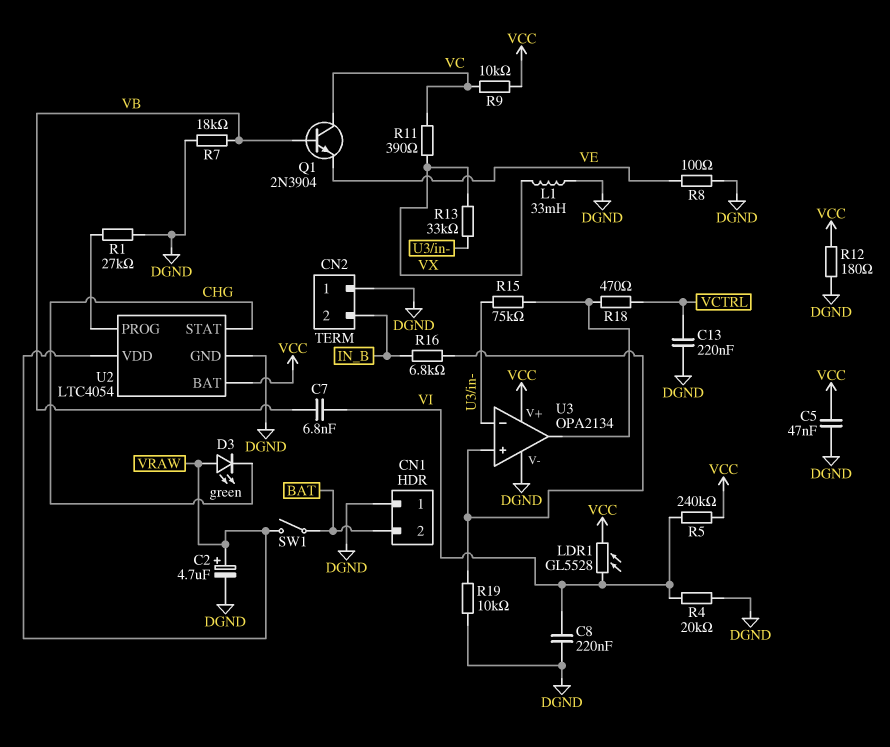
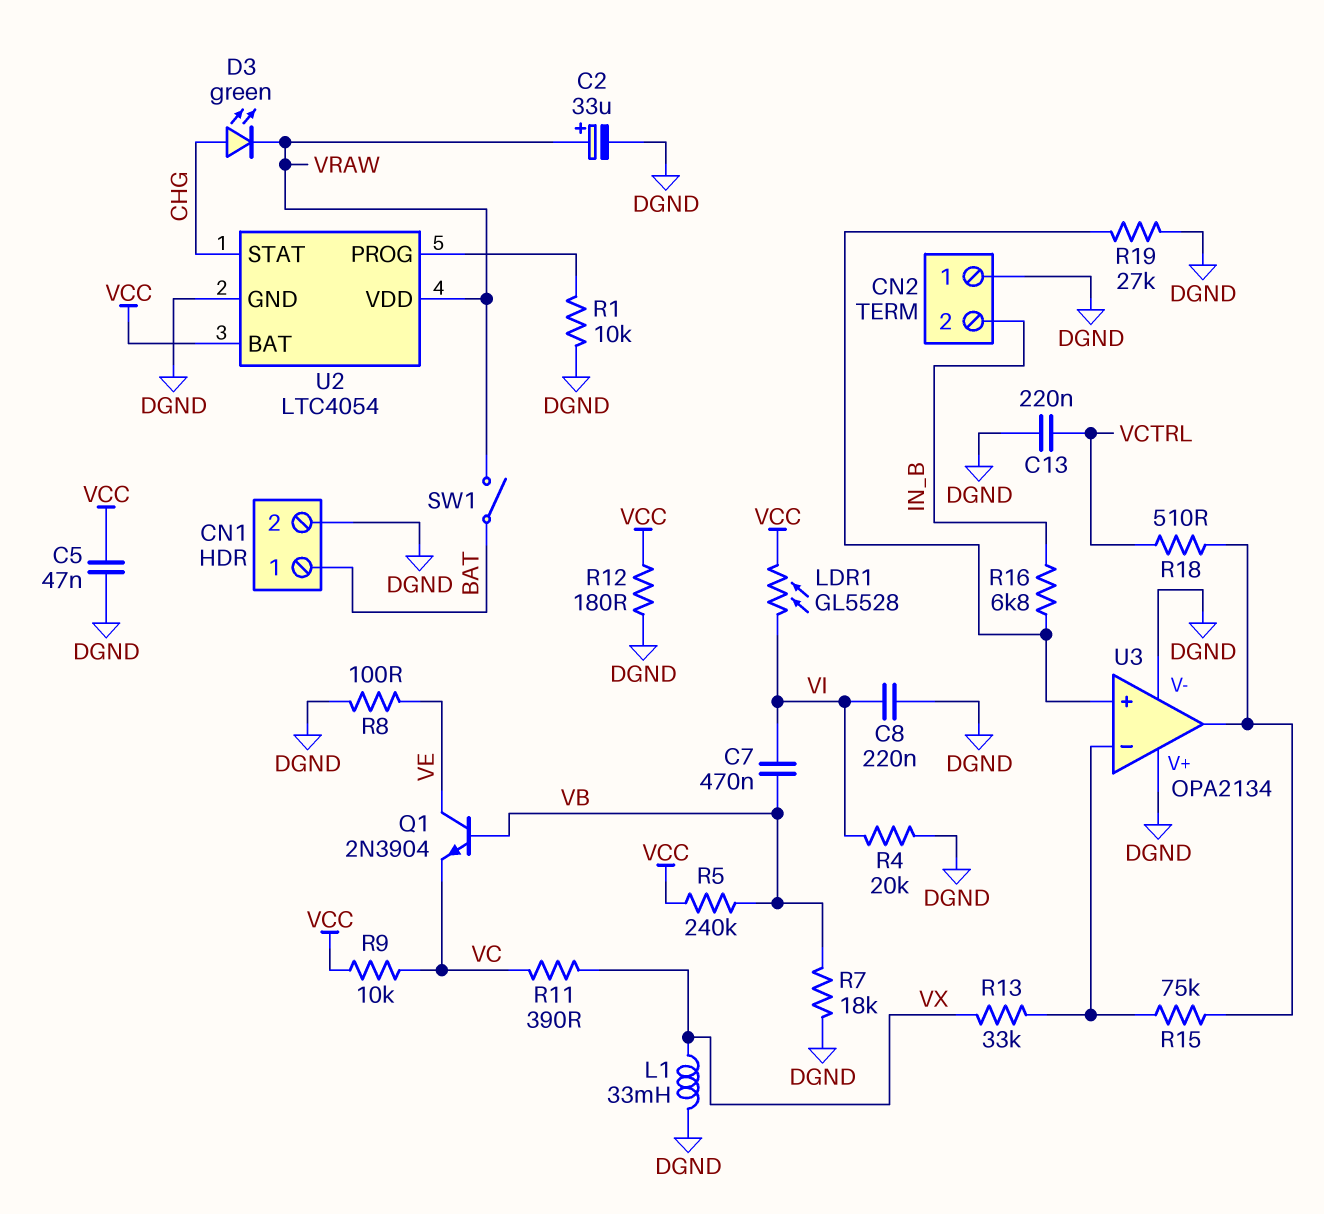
C2: 4.7uF (plus VRAW, minus DGND) -> 33uF (plus VRAW, minus DGND)
C7: 6.8nF (VB, VI) -> 470nF (VB, VI)
CN1 pin 1: DGND -> BAT
CN1 pin 2: BAT -> DGND
D3: LED green (A VRAW, K CHG) -> LED green (A CHG, K VRAW)
Q1: NPN 2N3904 (B VB, C VC, E VE) -> NPN 2N3904 (B VB, C VE, E VC)
R1: 27k (DGND, U2/PROG) -> 10k (DGND, U2/PROG)
R5: 240k (VCC, VI) -> 240k (VB, VCC)
R18: 470 (U3/out, VCTRL) -> 510 (U3/out, VCTRL)
R19: 10k (DGND, U3/in+) -> 27k (DGND, U3/in+)
U3 pin V+: VCC -> DGND

